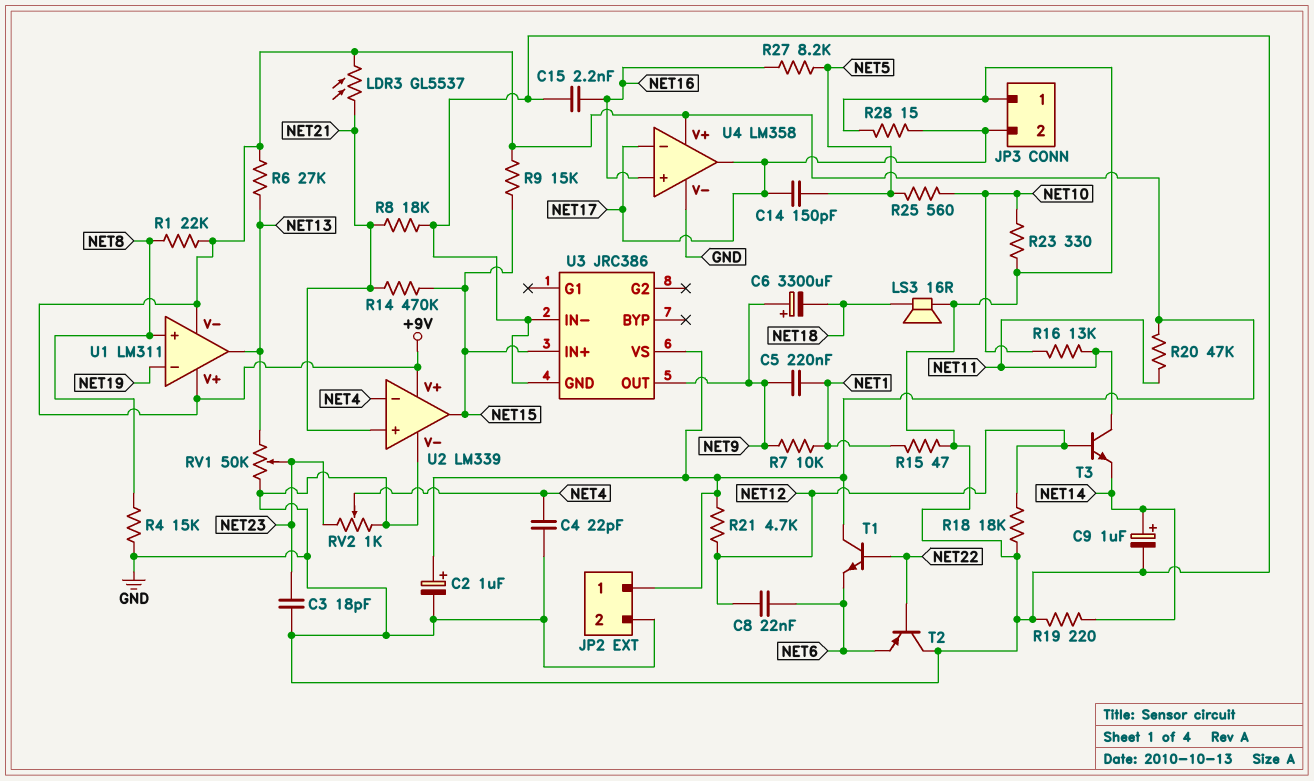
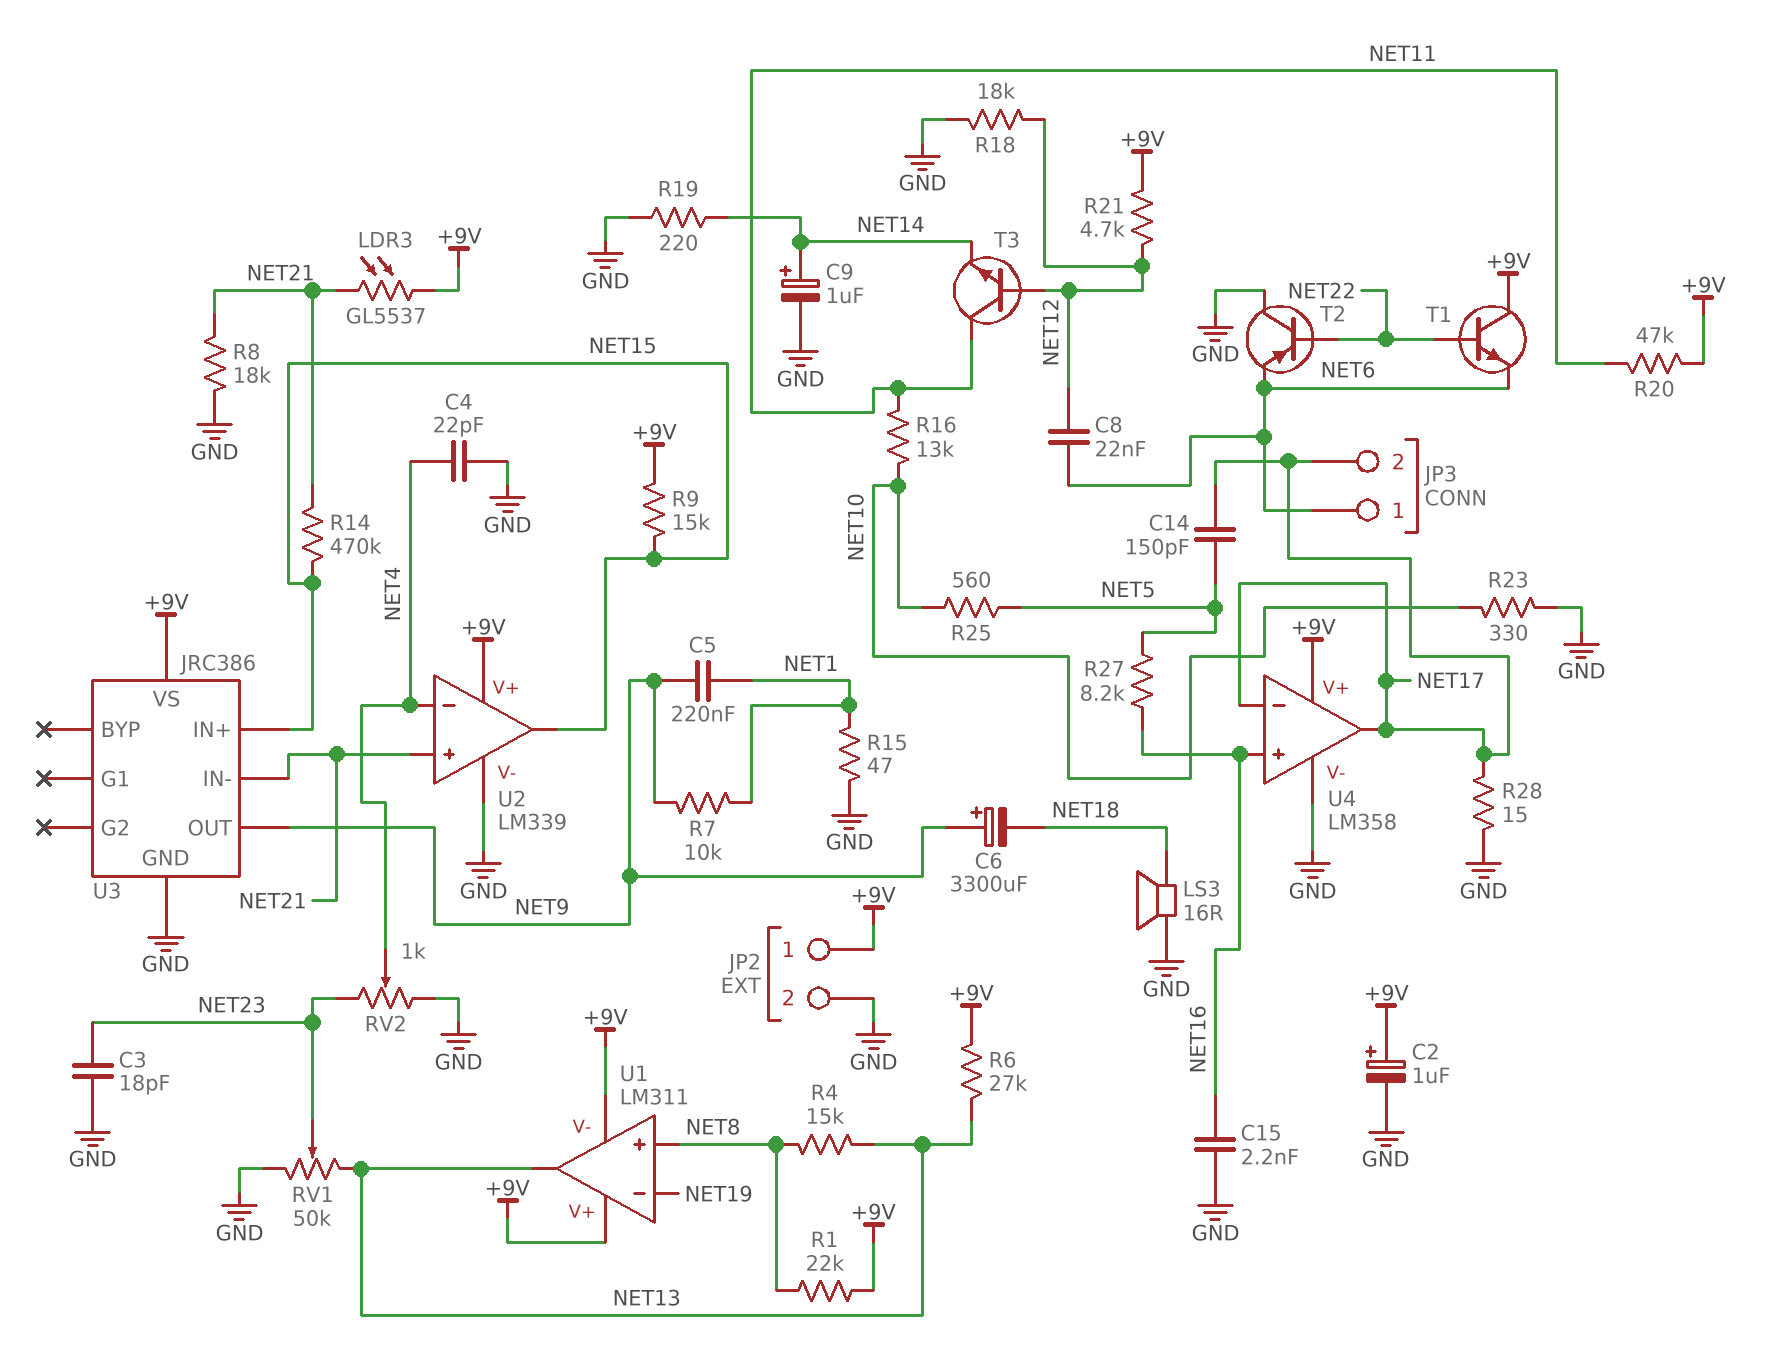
JP3 pin 1: GND -> NET6
R4: 15k (GND, NET8) -> 15k (NET8, NET13)
U3 pin IN-: GND -> NET21

